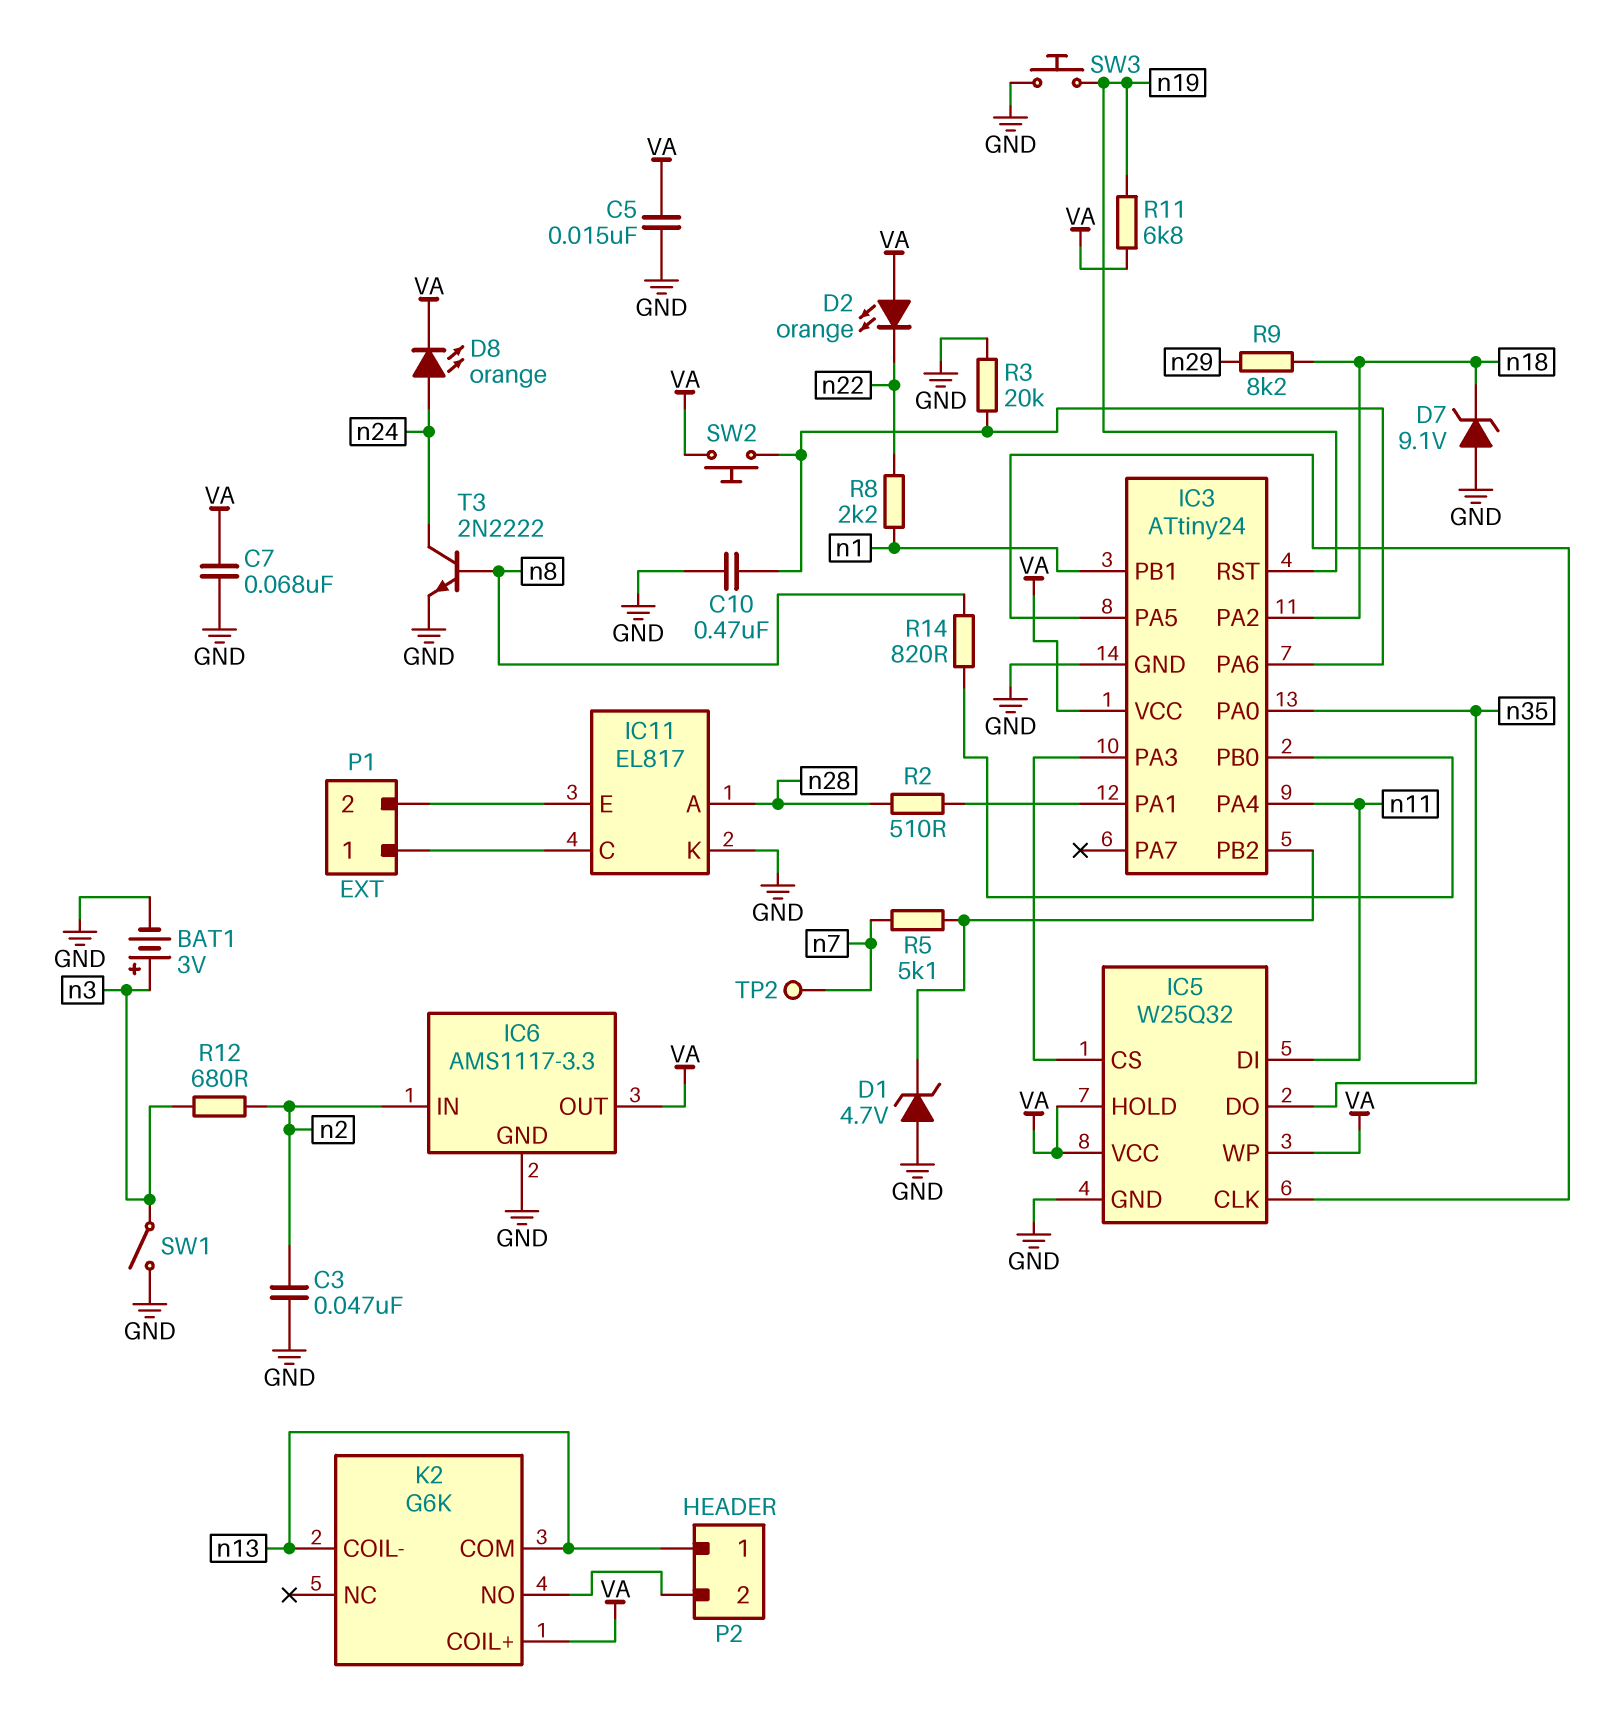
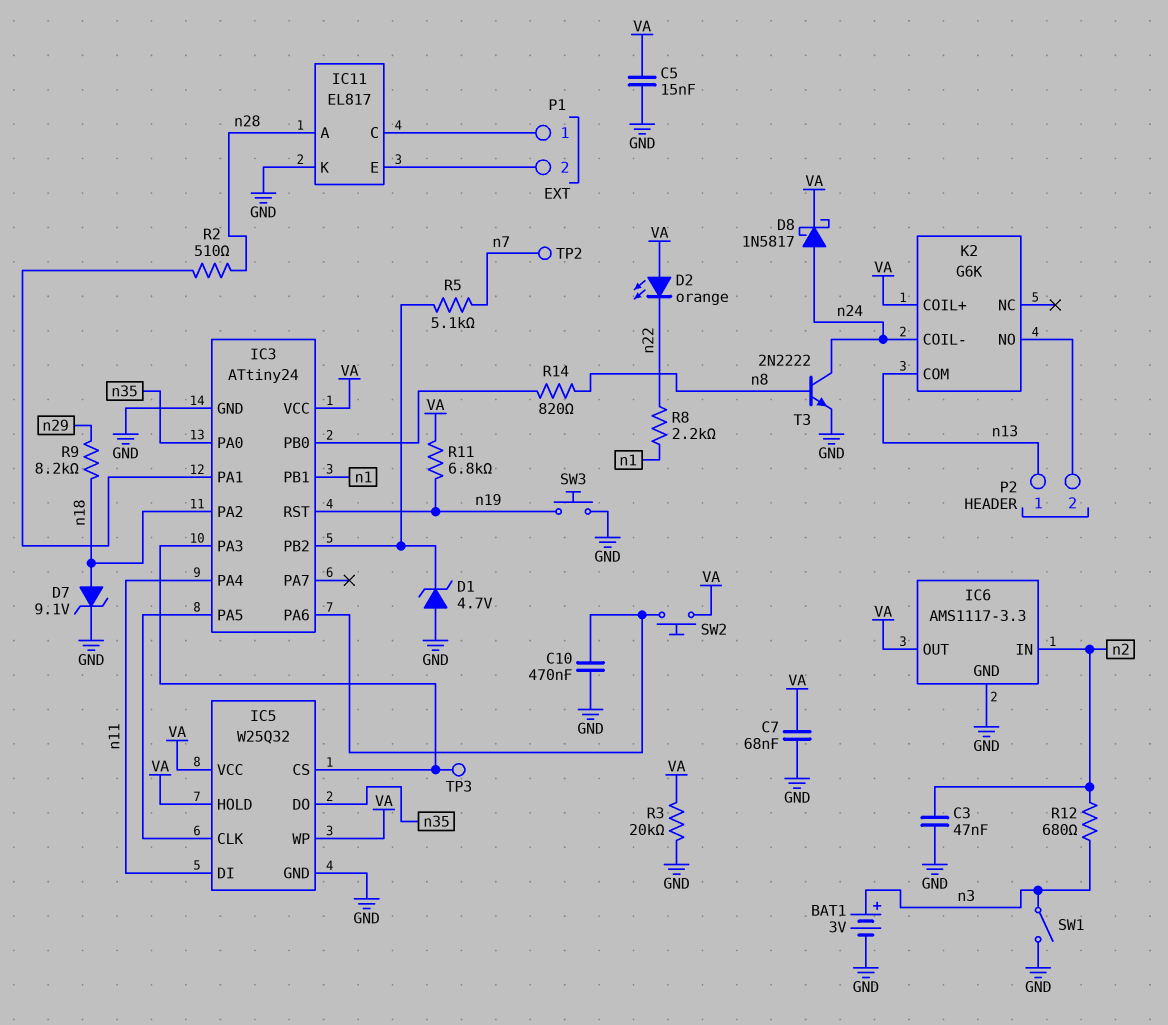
D7: zener 9.1V (A GND, K n18) -> zener 9.1V (A n18, K GND)
D8: LED orange (A n24, K VA) -> schottky 1N5817 (A n24, K VA)
K2 pin COIL-: n13 -> n24
R3: 20k (GND, IC3/PA6) -> 20k (GND, VA)
TP3: none -> test point (IC3/PA3)

